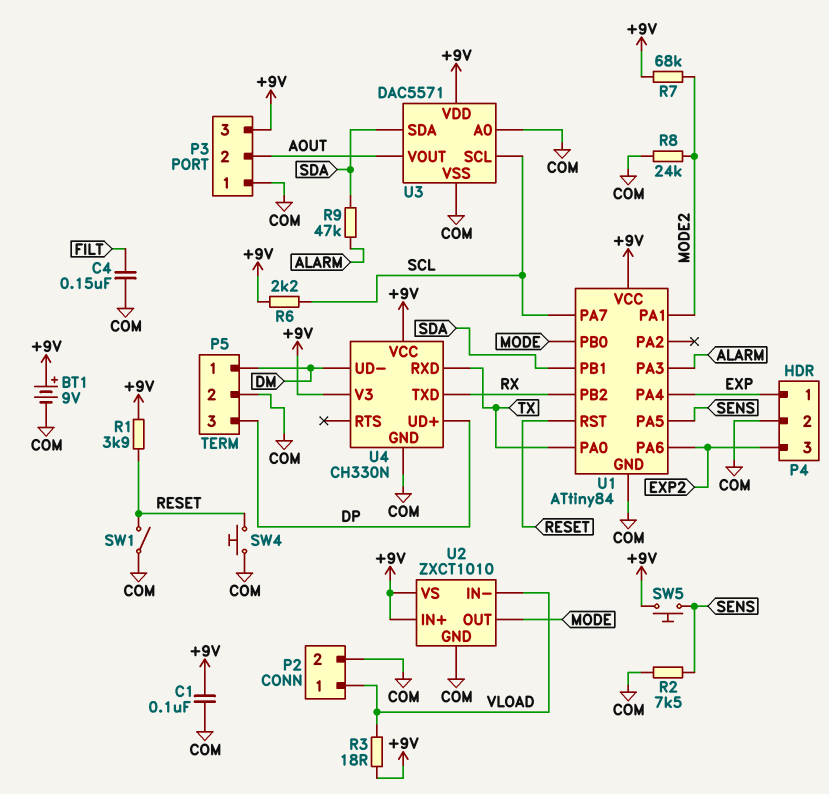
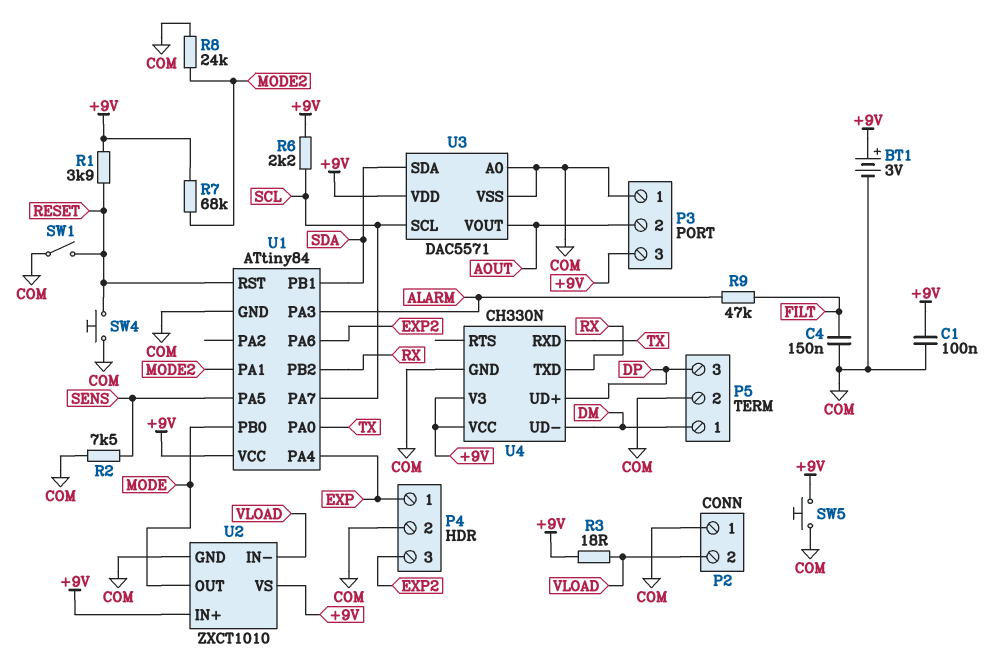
BT1: 9V (plus +9V, minus COM) -> 3V (plus +9V, minus COM)
P2 pin 1: VLOAD -> COM
P2 pin 2: COM -> VLOAD
R9: 47k (ALARM, SDA) -> 47k (ALARM, FILT)
SW5: button (+9V, SENS) -> button (+9V, COM)

